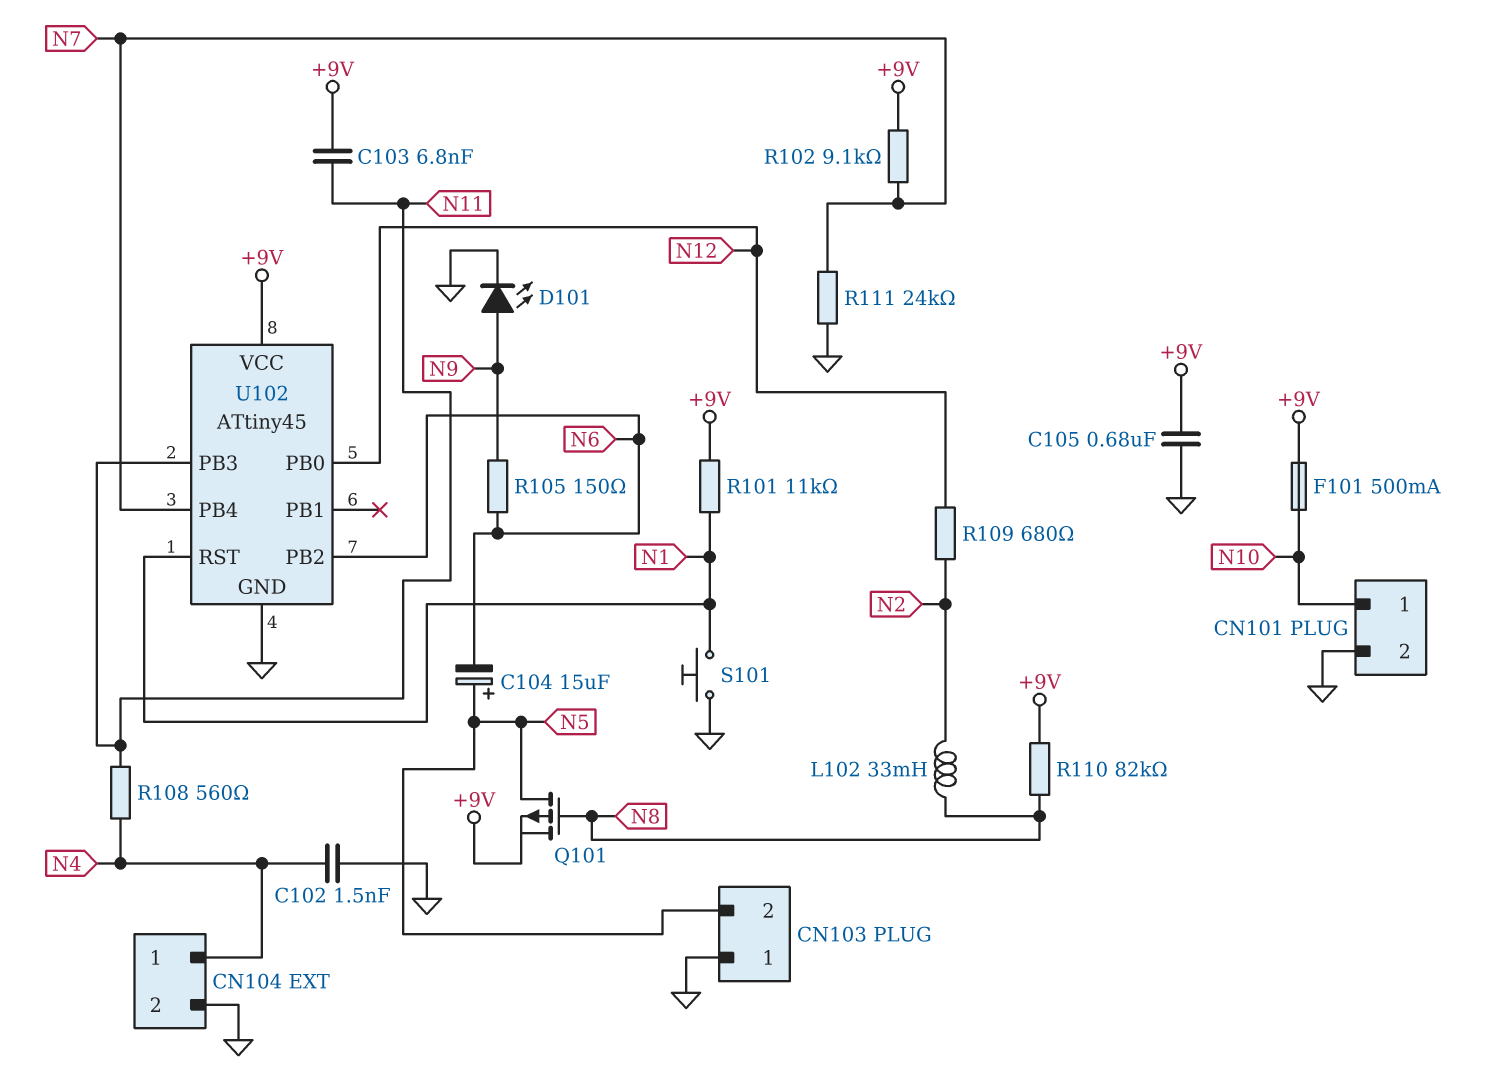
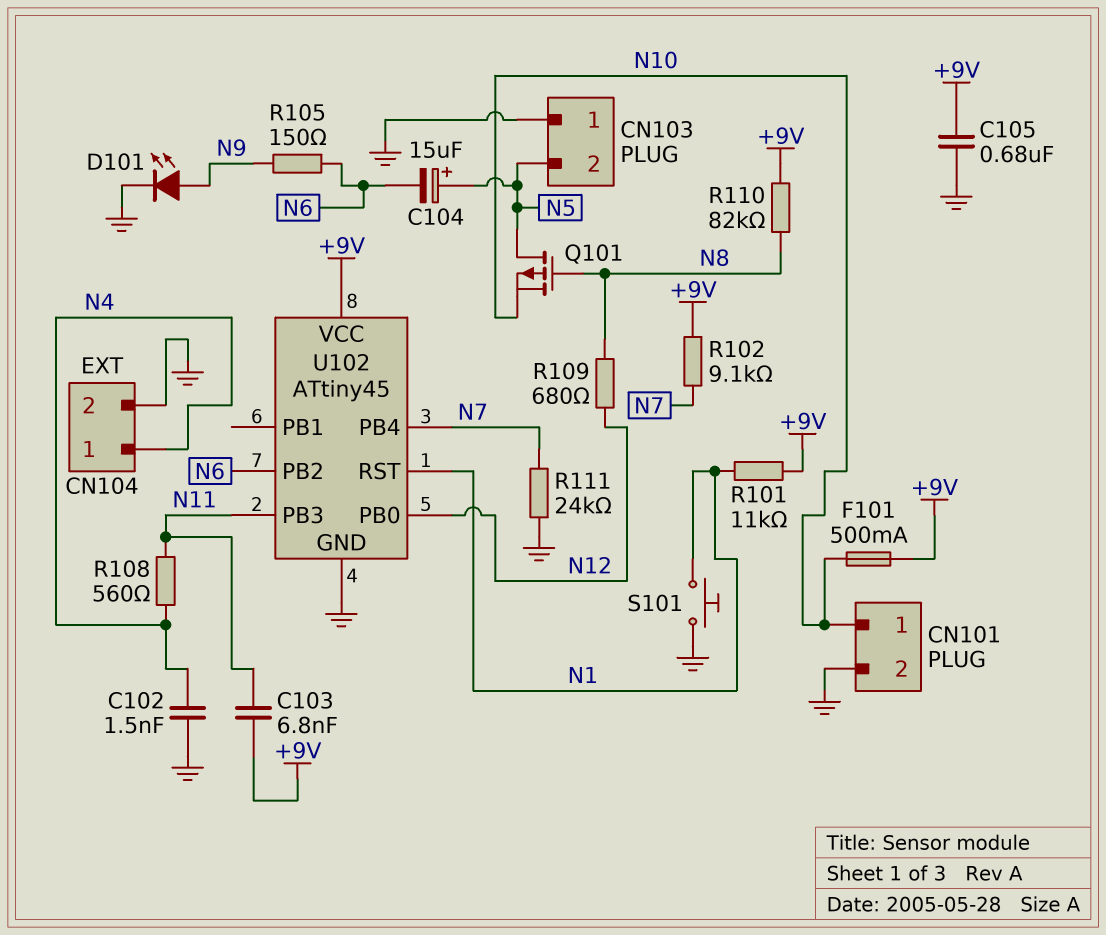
L102: 33mH (N2, N8) -> none
Q101: PMOS (G N8, D N5, S +9V) -> PMOS (G N8, D N5, S N10)
R109: 680 (N2, N12) -> 680 (N8, N12)

